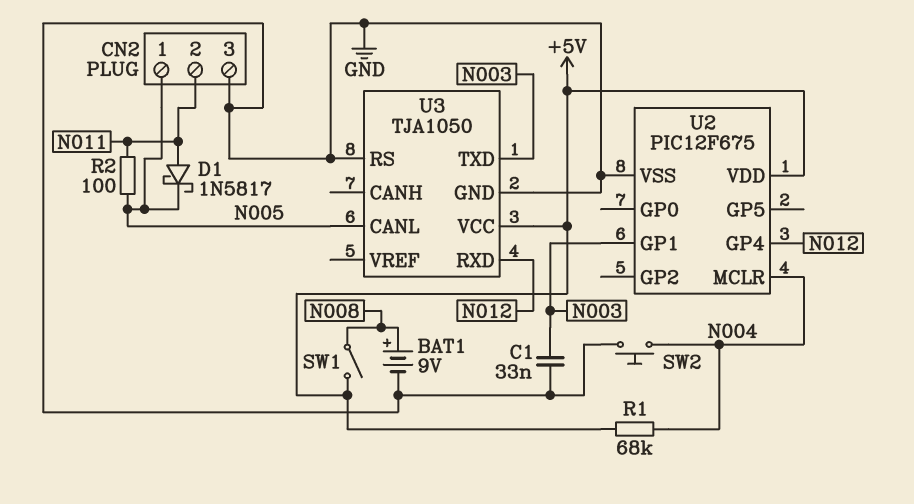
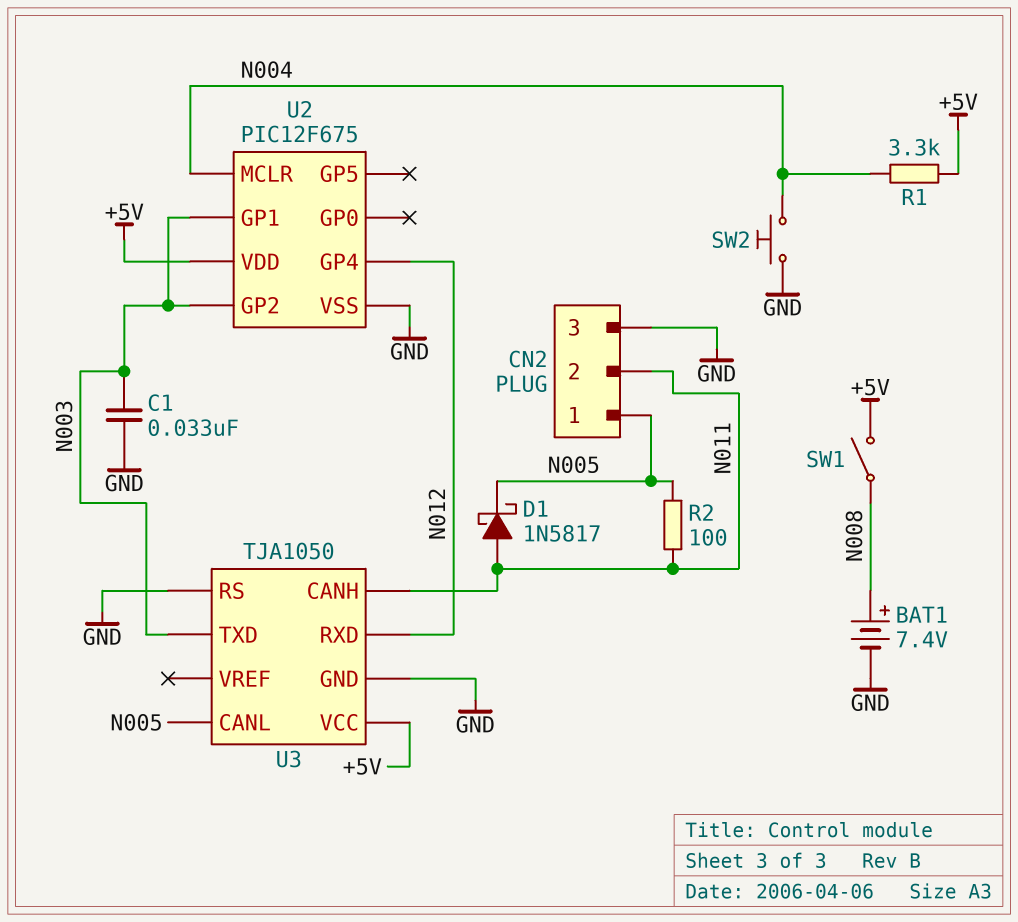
BAT1: 9V (plus N008, minus GND) -> 7.4V (plus N008, minus GND)
R1: 68k (+5V, N004) -> 3.3k (+5V, N004)
U2 pin GP2: none -> N003
U3 pin CANH: none -> N011

